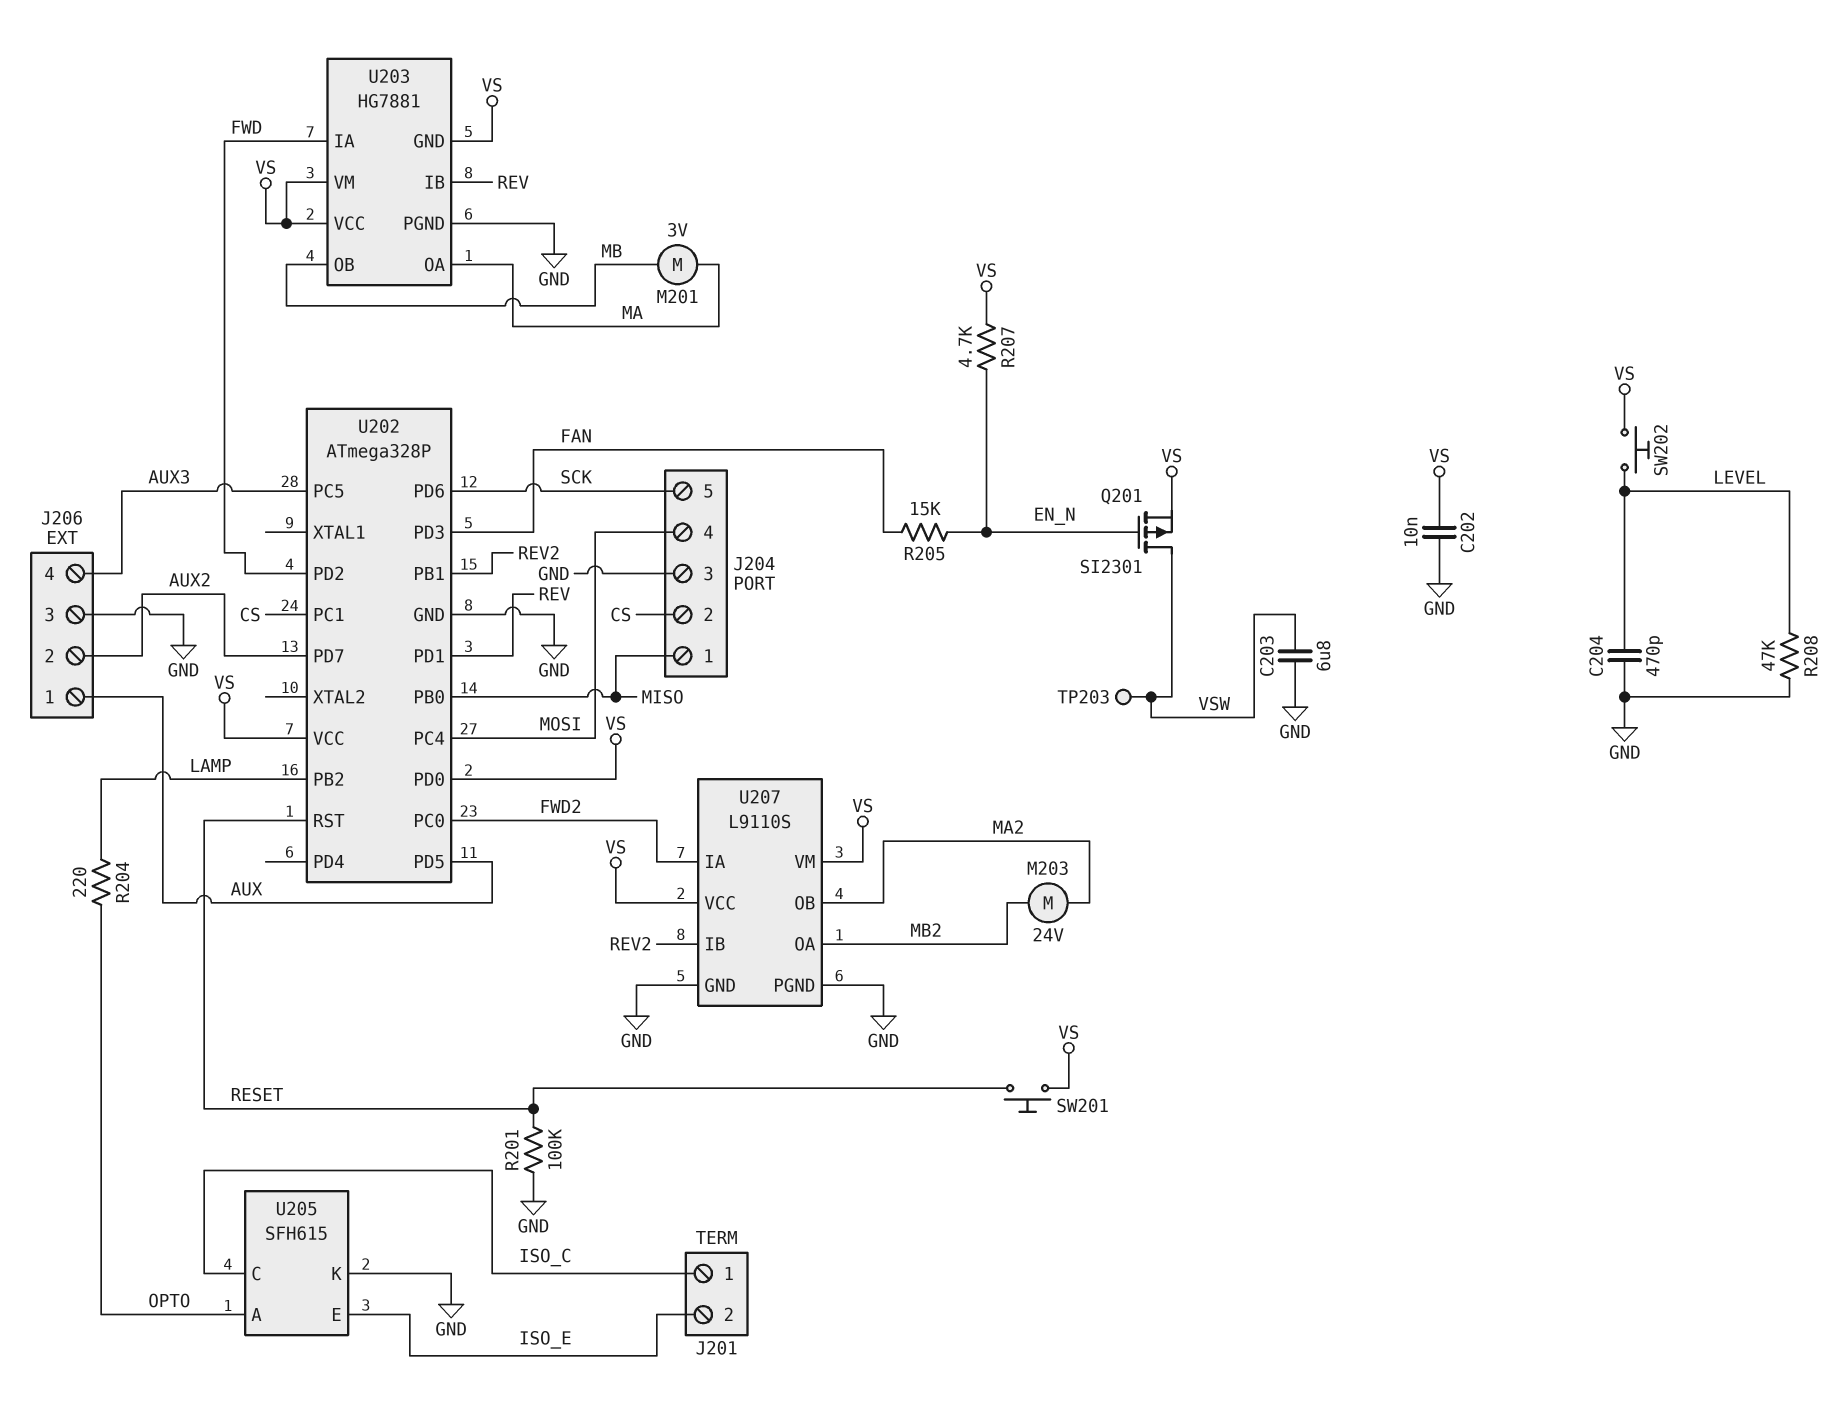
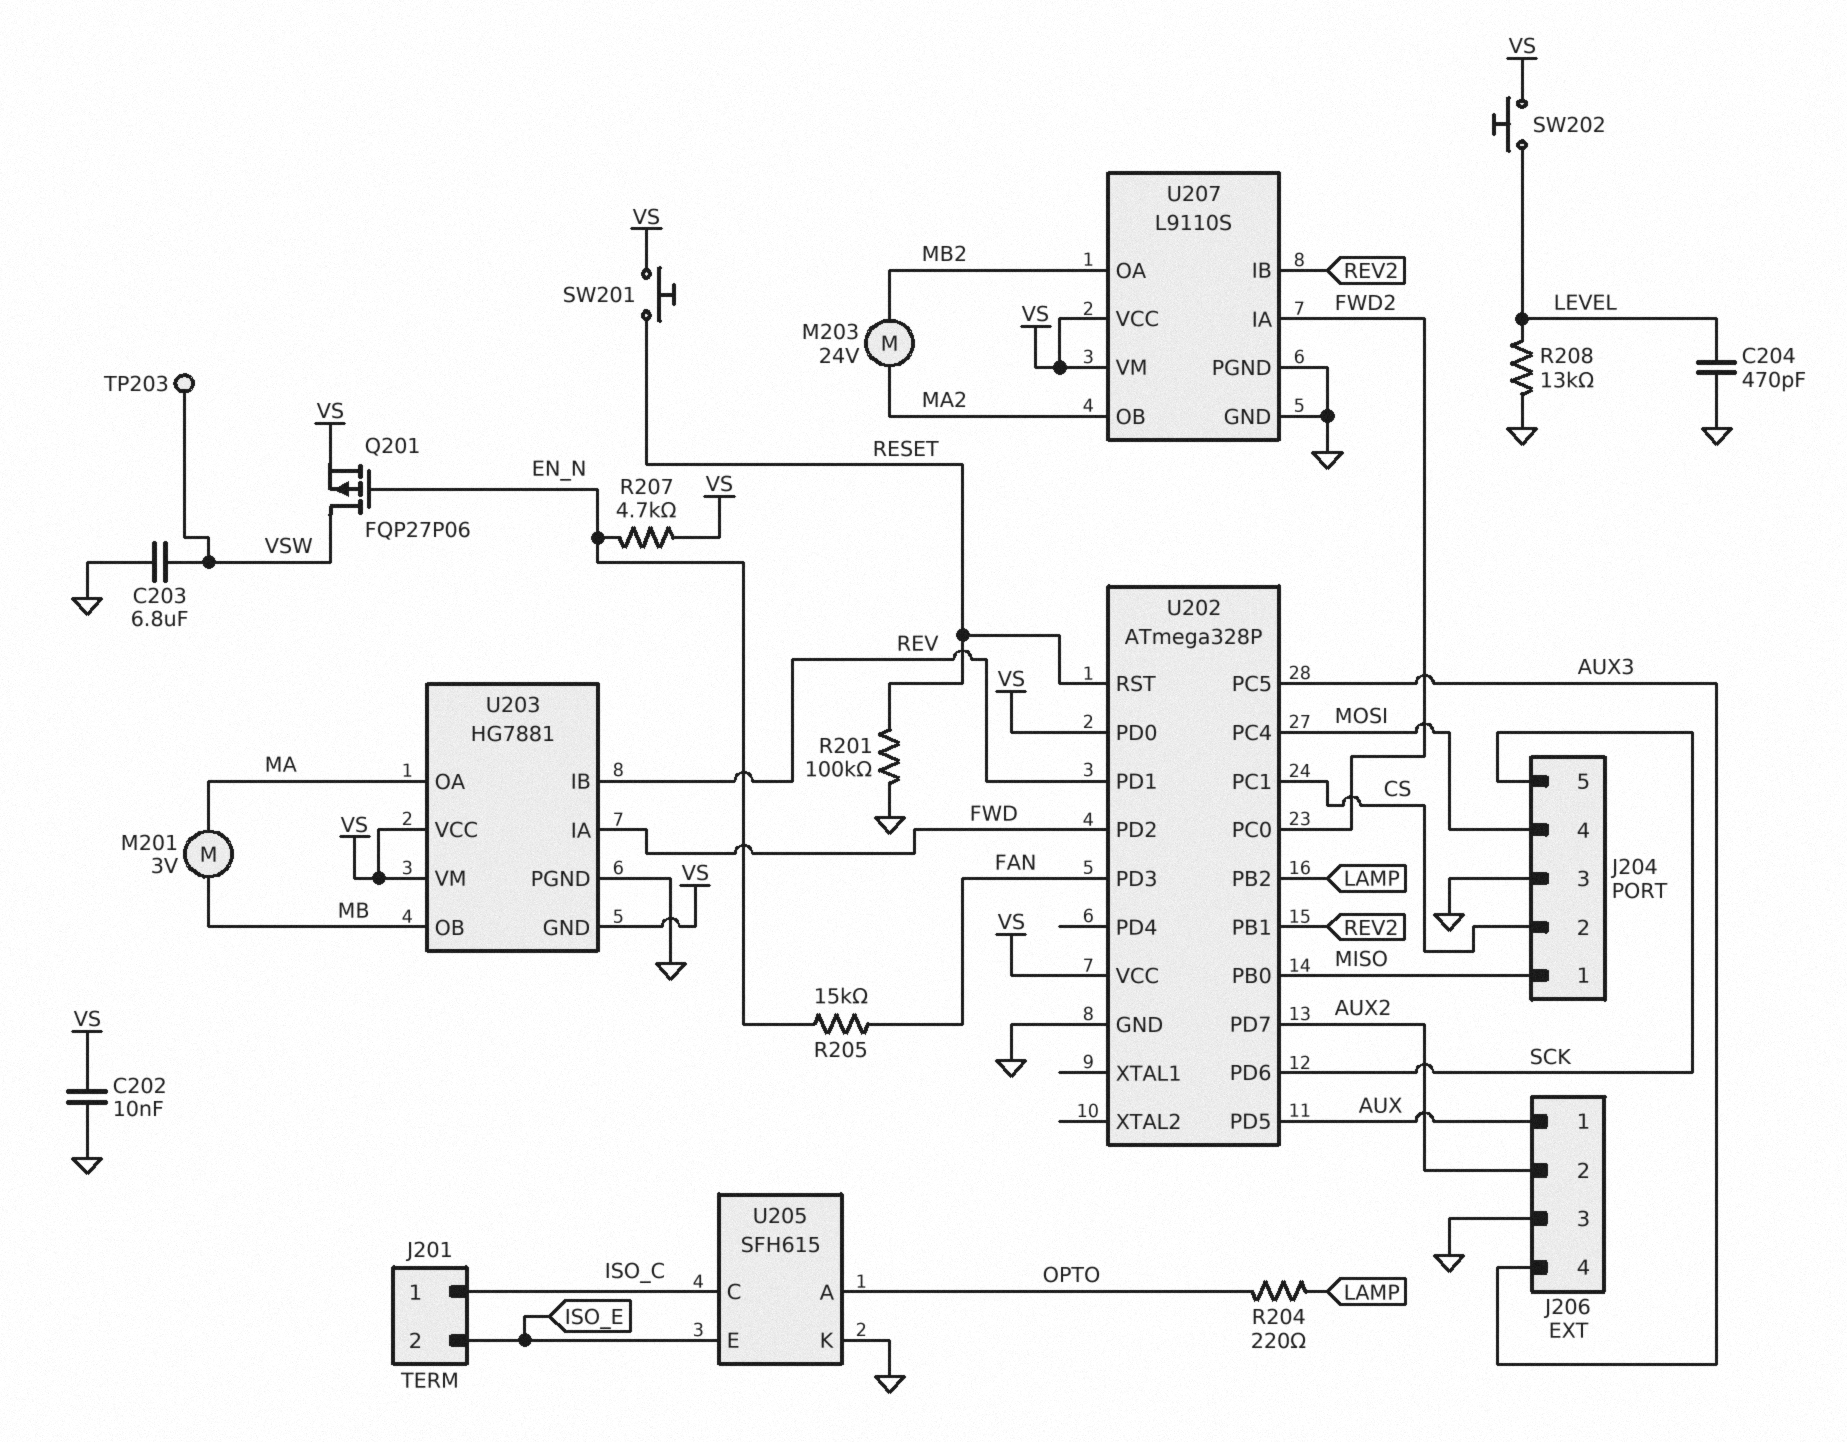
Q201: PMOS SI2301 (G EN_N, D VSW, S VS) -> PMOS FQP27P06 (G EN_N, D VSW, S VS)
R208: 47k (GND, LEVEL) -> 13k (GND, LEVEL)

